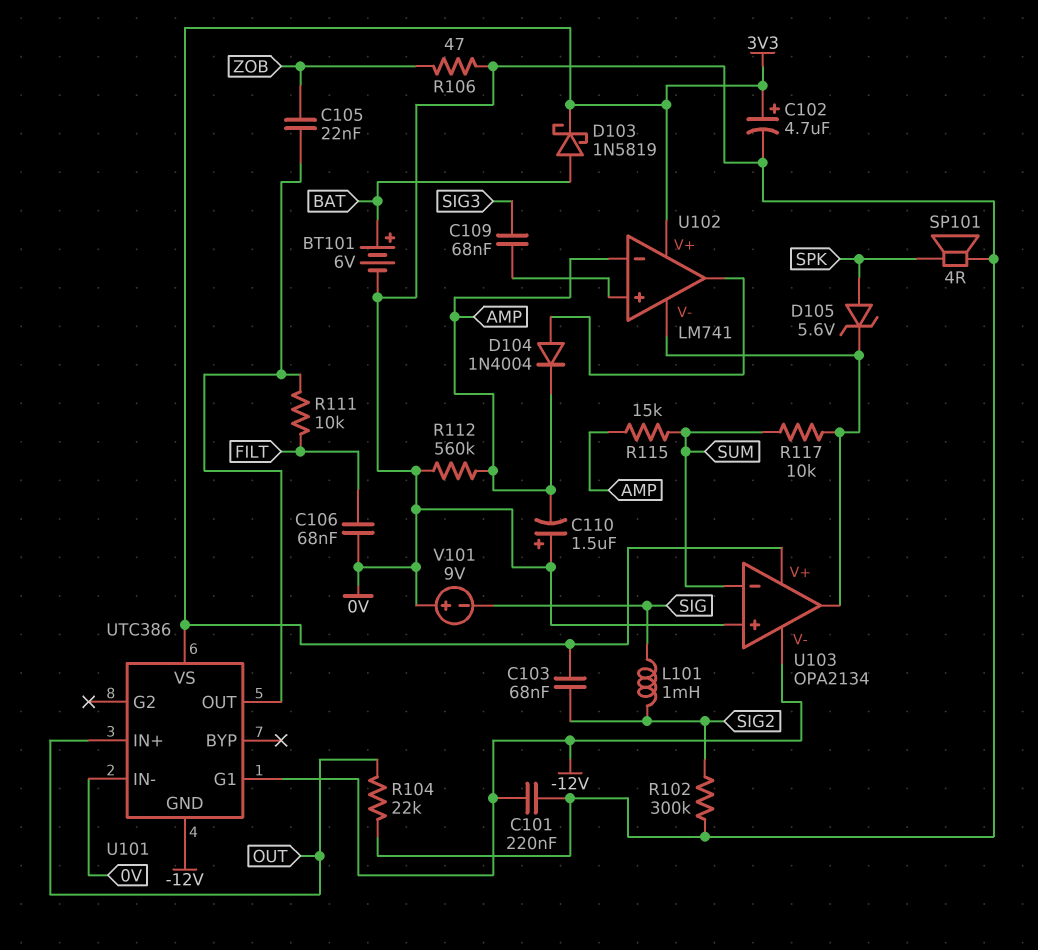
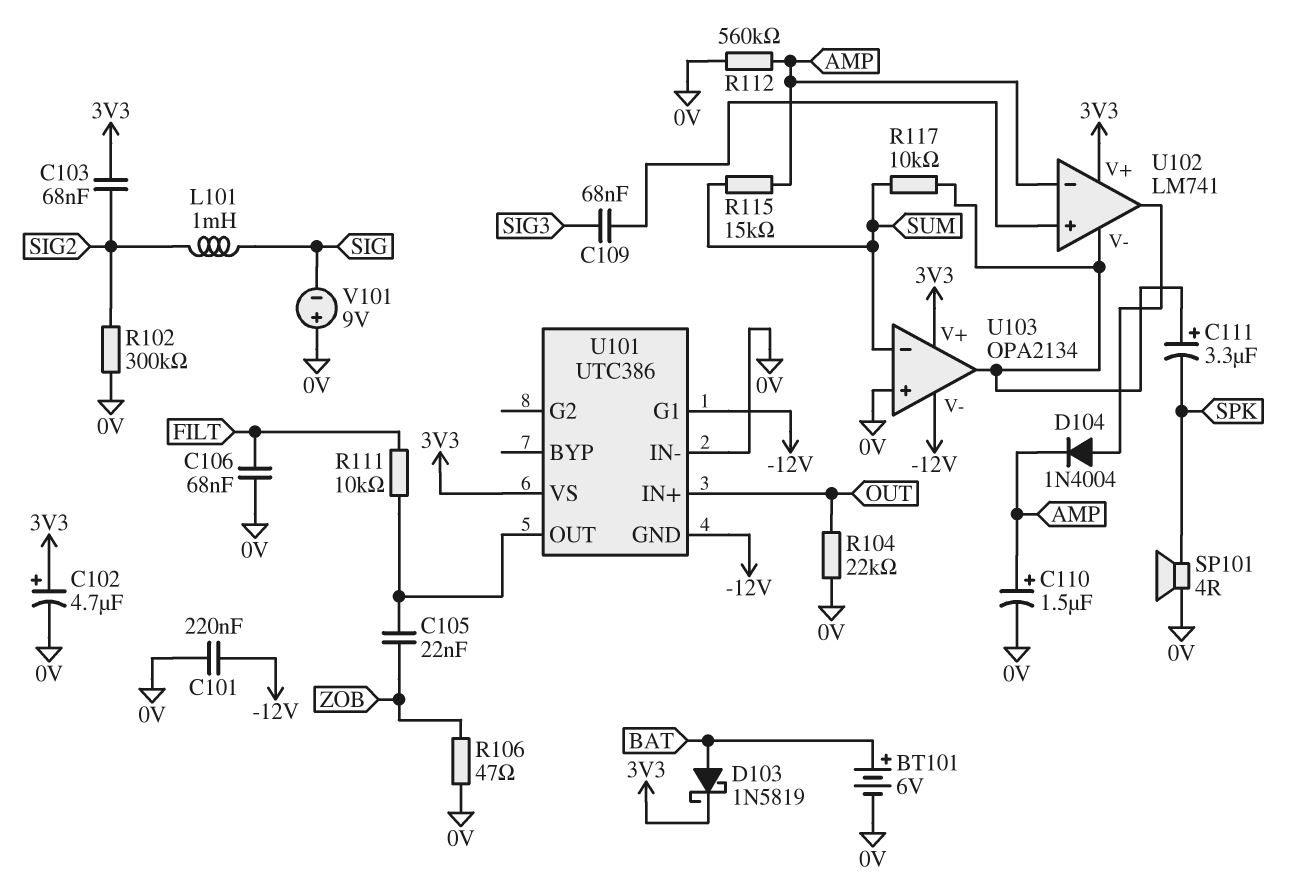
C110: 1.5uF (plus 0V, minus AMP) -> 1.5uF (plus AMP, minus 0V)
C111: none -> 3.3uF (plus U102/V-, minus SPK)
D105: zener 5.6V (A SPK, K U102/V-) -> none

